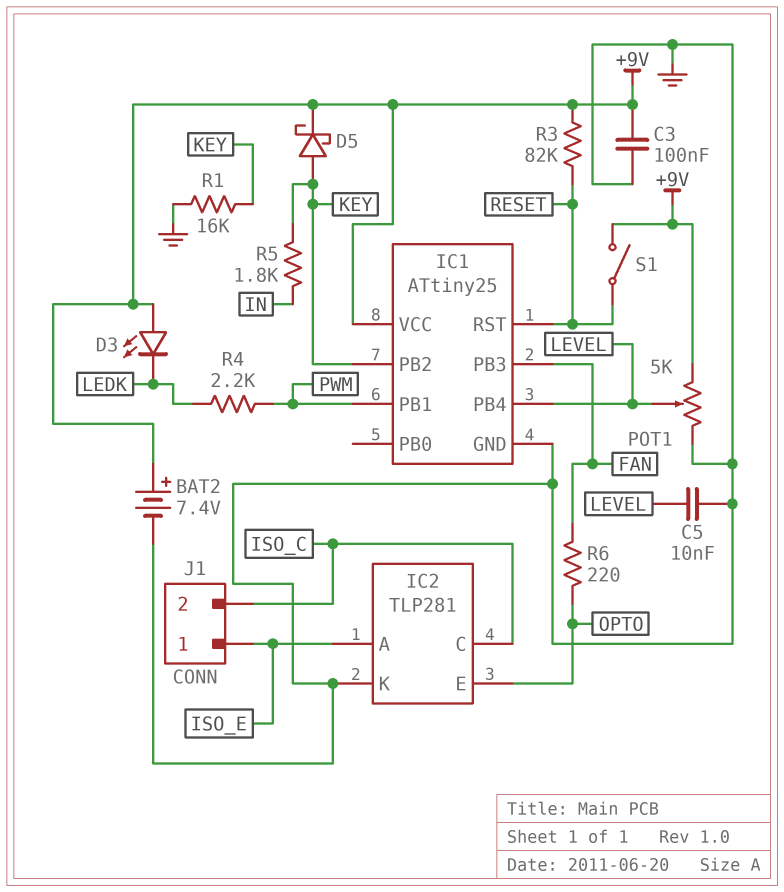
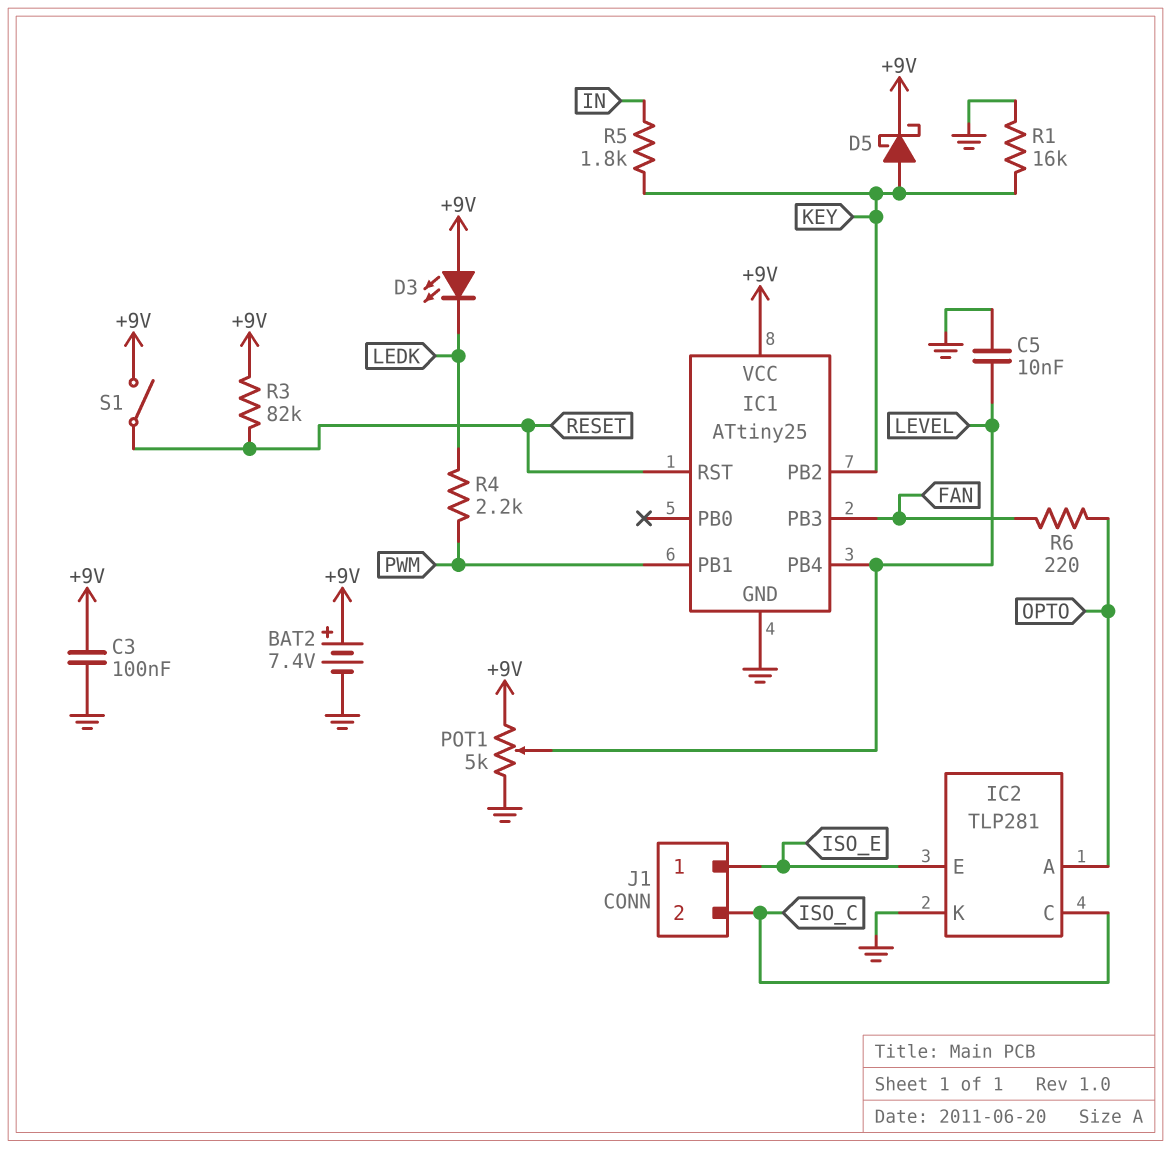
IC2 pin A: ISO_E -> OPTO
IC2 pin E: OPTO -> ISO_E

